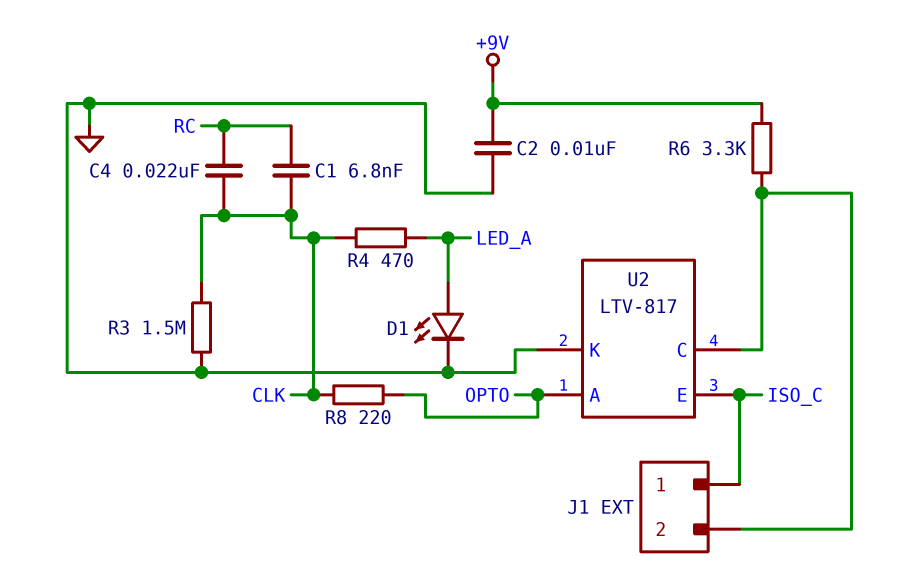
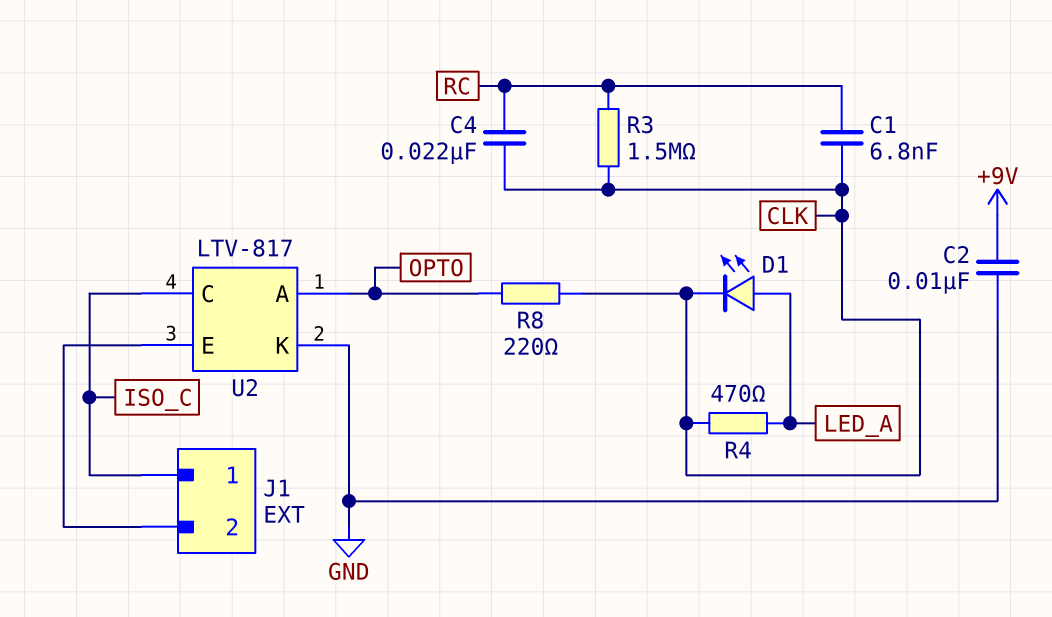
D1: LED (A LED_A, K GND) -> LED (A LED_A, K CLK)
R3: 1.5M (CLK, GND) -> 1.5M (CLK, RC)
R6: 3.3k (+9V, J1/2) -> none
U2 pin C: J1/2 -> ISO_C
U2 pin E: ISO_C -> J1/2

